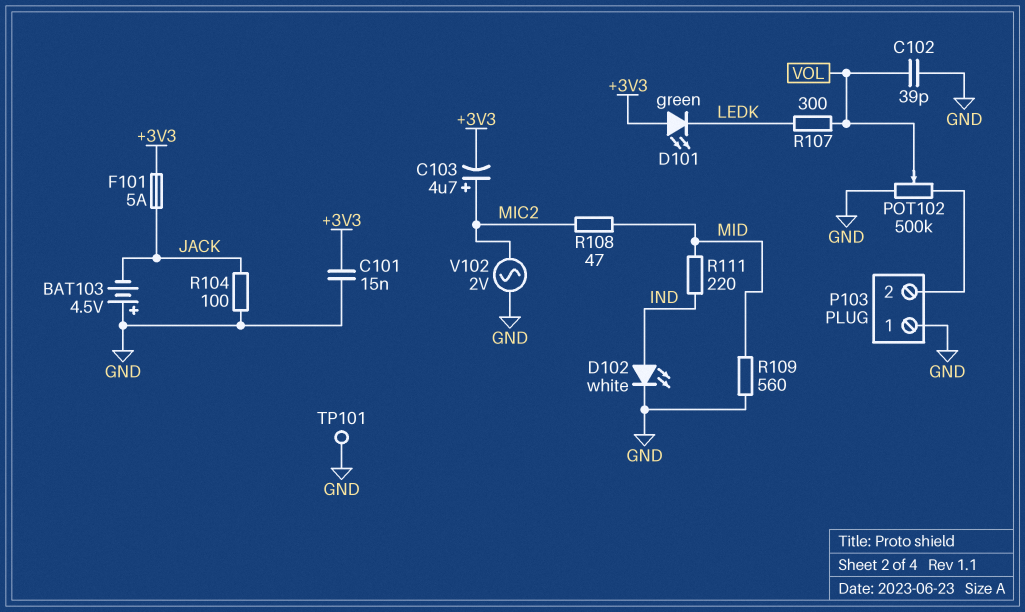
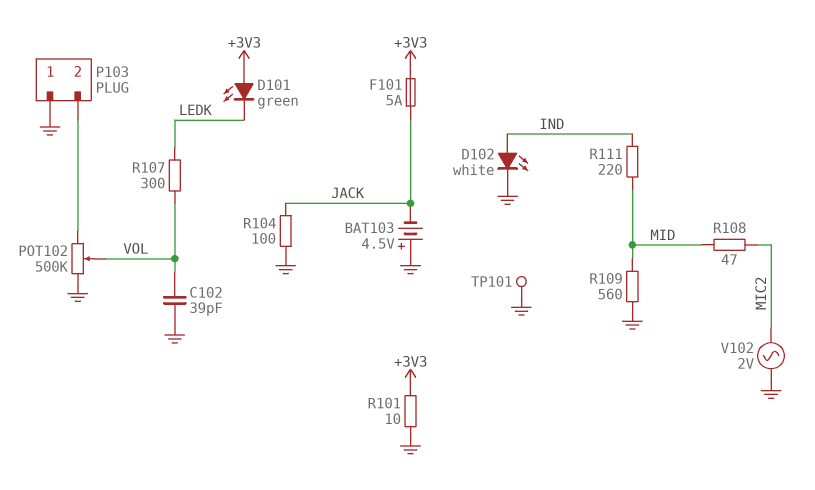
C101: 15nF (+3V3, GND) -> none
C103: 4.7uF (plus MIC2, minus +3V3) -> none
R101: none -> 10 (+3V3, GND)

